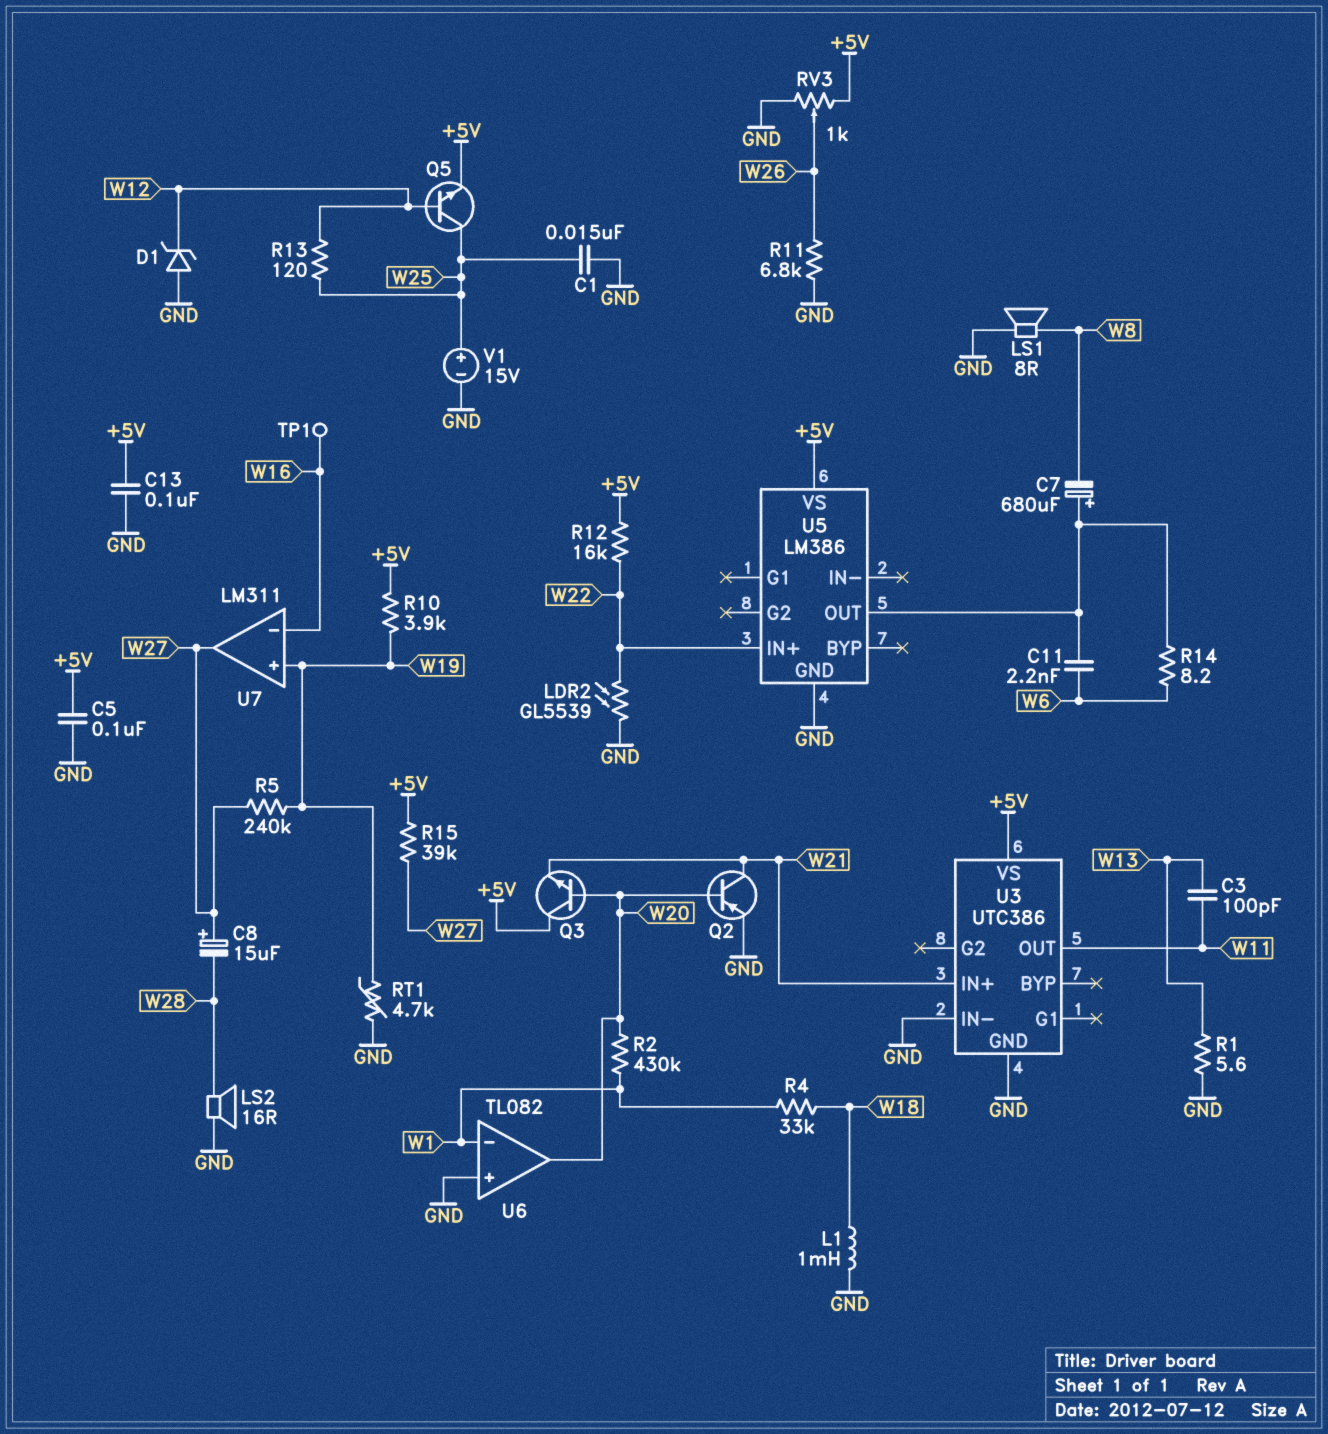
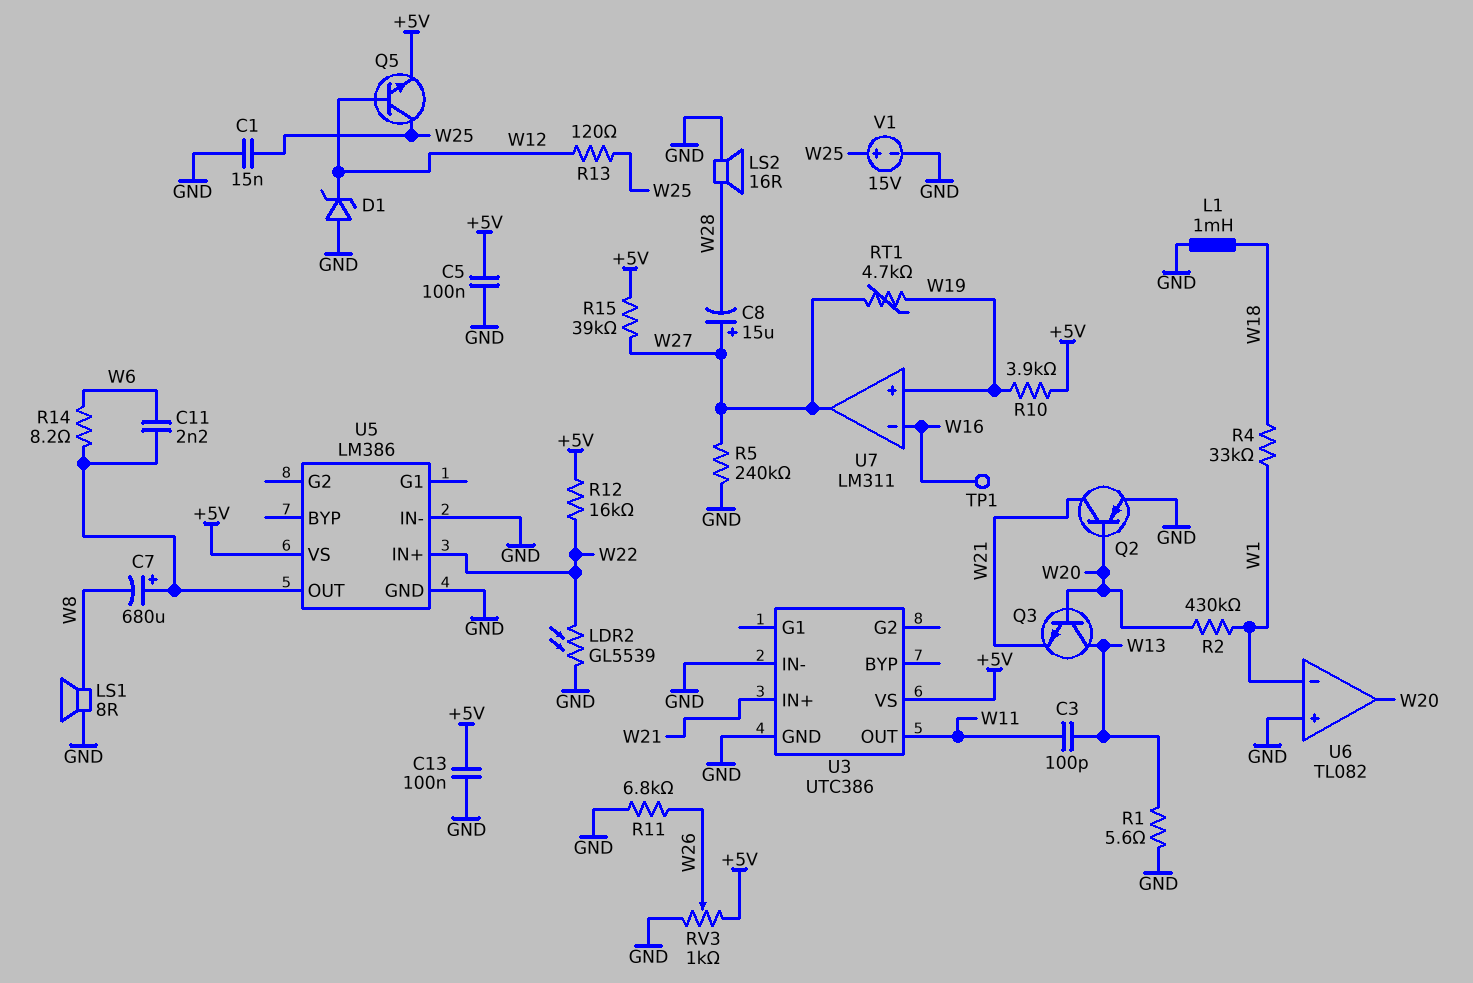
Q3: NPN (B W20, C +5V, E W21) -> NPN (B W20, C W13, E W21)
R5: 240k (W19, W27) -> 240k (GND, W27)
RT1: 4.7k (GND, W19) -> 4.7k (W19, W27)
U5 pin IN-: none -> GND

